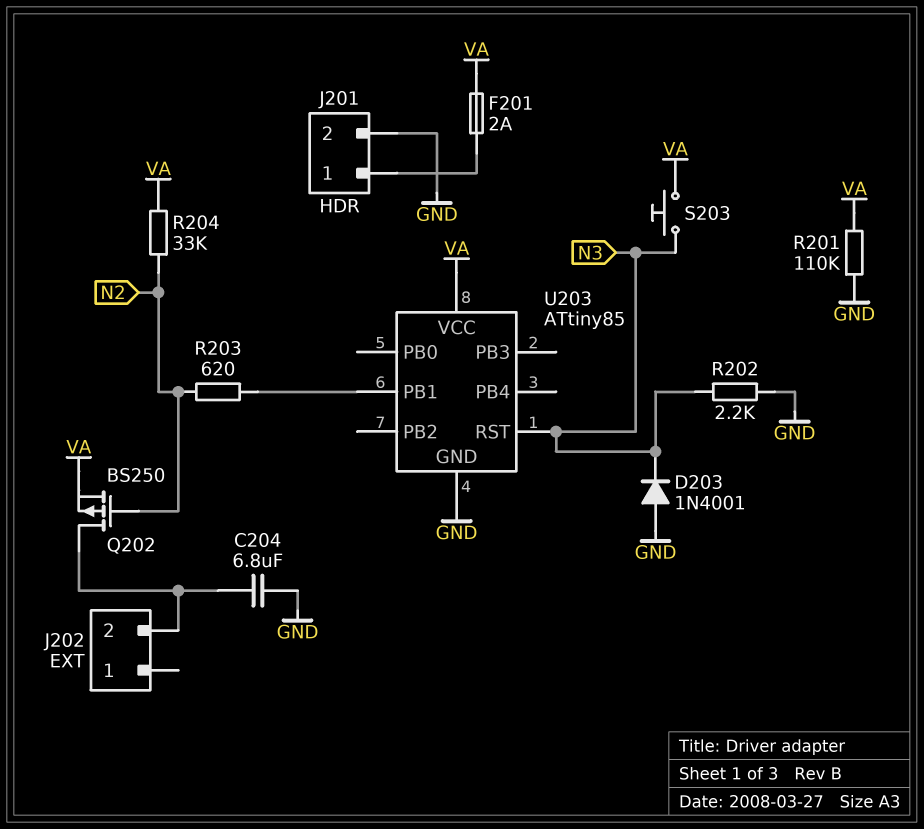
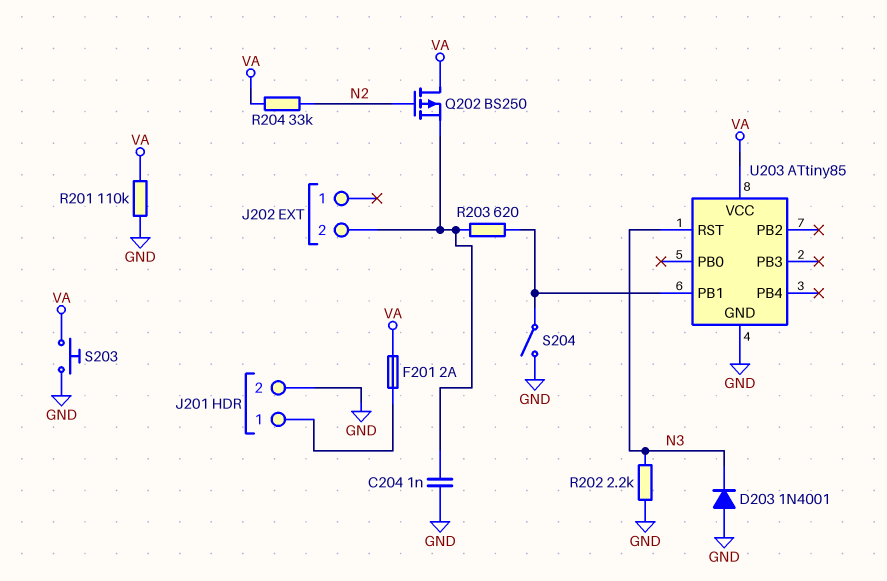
C204: 6.8uF (GND, J202/2) -> 1nF (GND, J202/2)
Q202: PMOS BS250 (G N2, D J202/2, S VA) -> PMOS BS250 (G N2, D VA, S J202/2)
R203: 620 (N2, U203/PB1) -> 620 (J202/2, U203/PB1)
S203: button (N3, VA) -> button (GND, VA)
S204: none -> switch (GND, U203/PB1)

